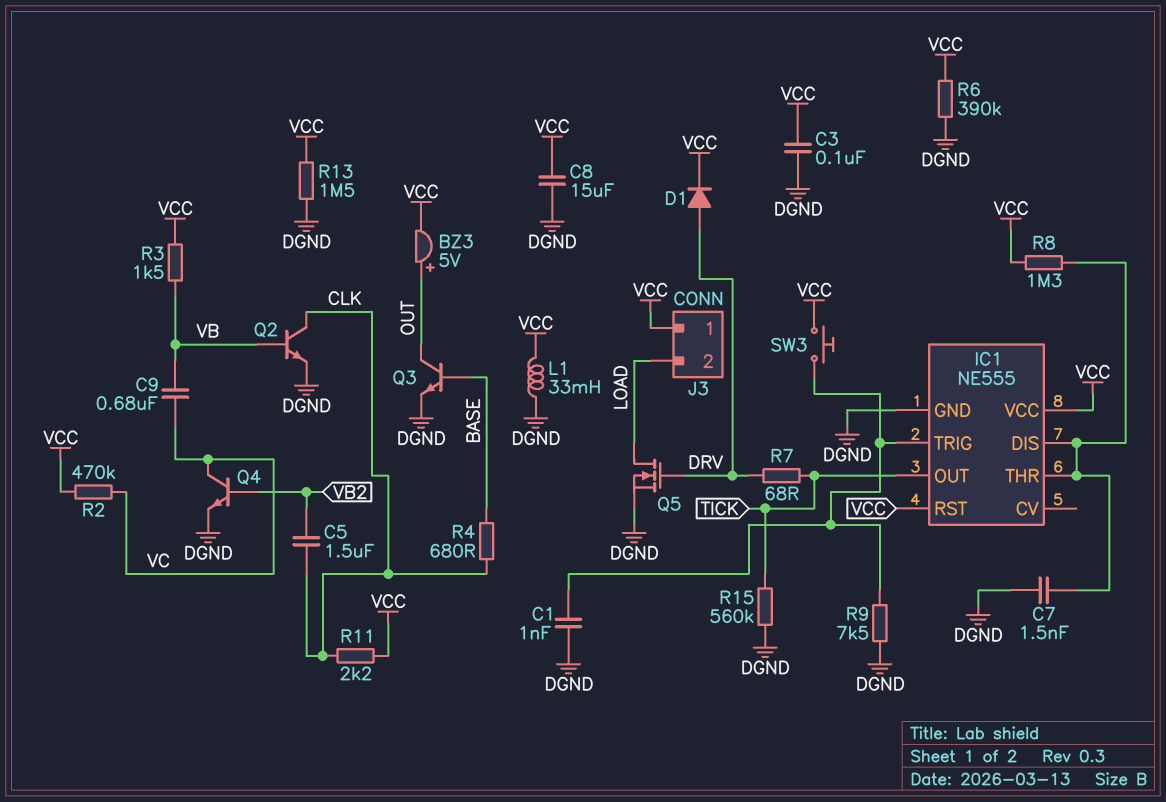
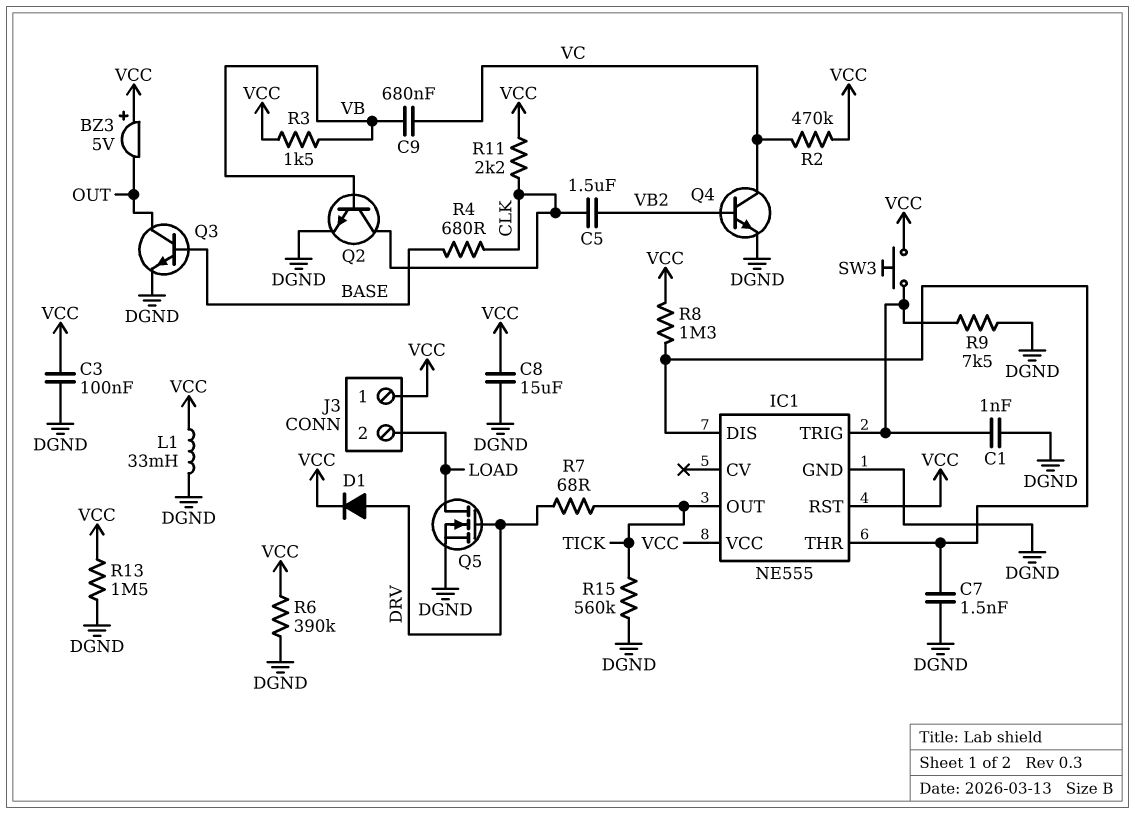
BZ3: buzzer 5V (plus OUT, minus VCC) -> buzzer 5V (plus VCC, minus OUT)

